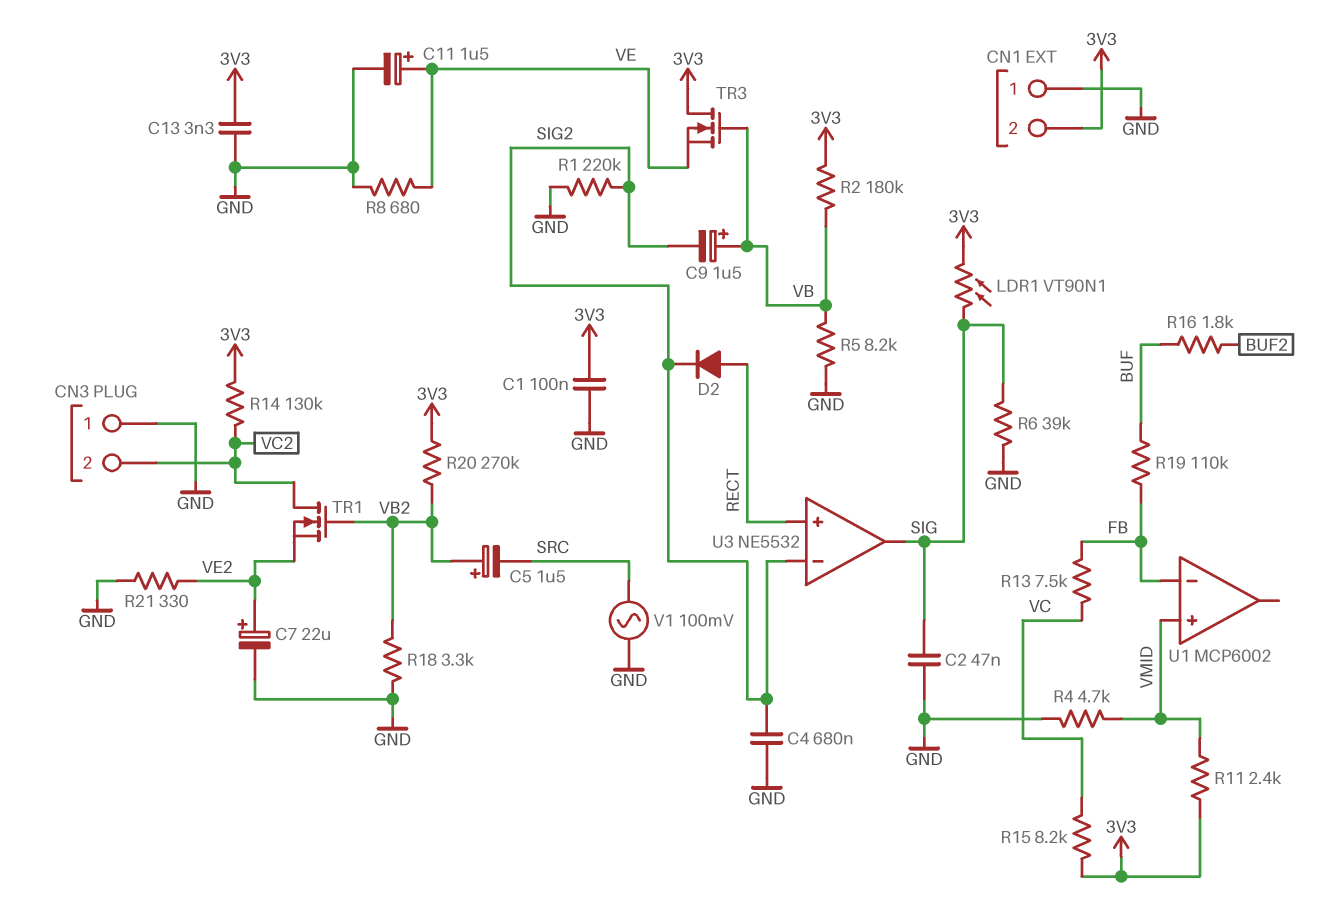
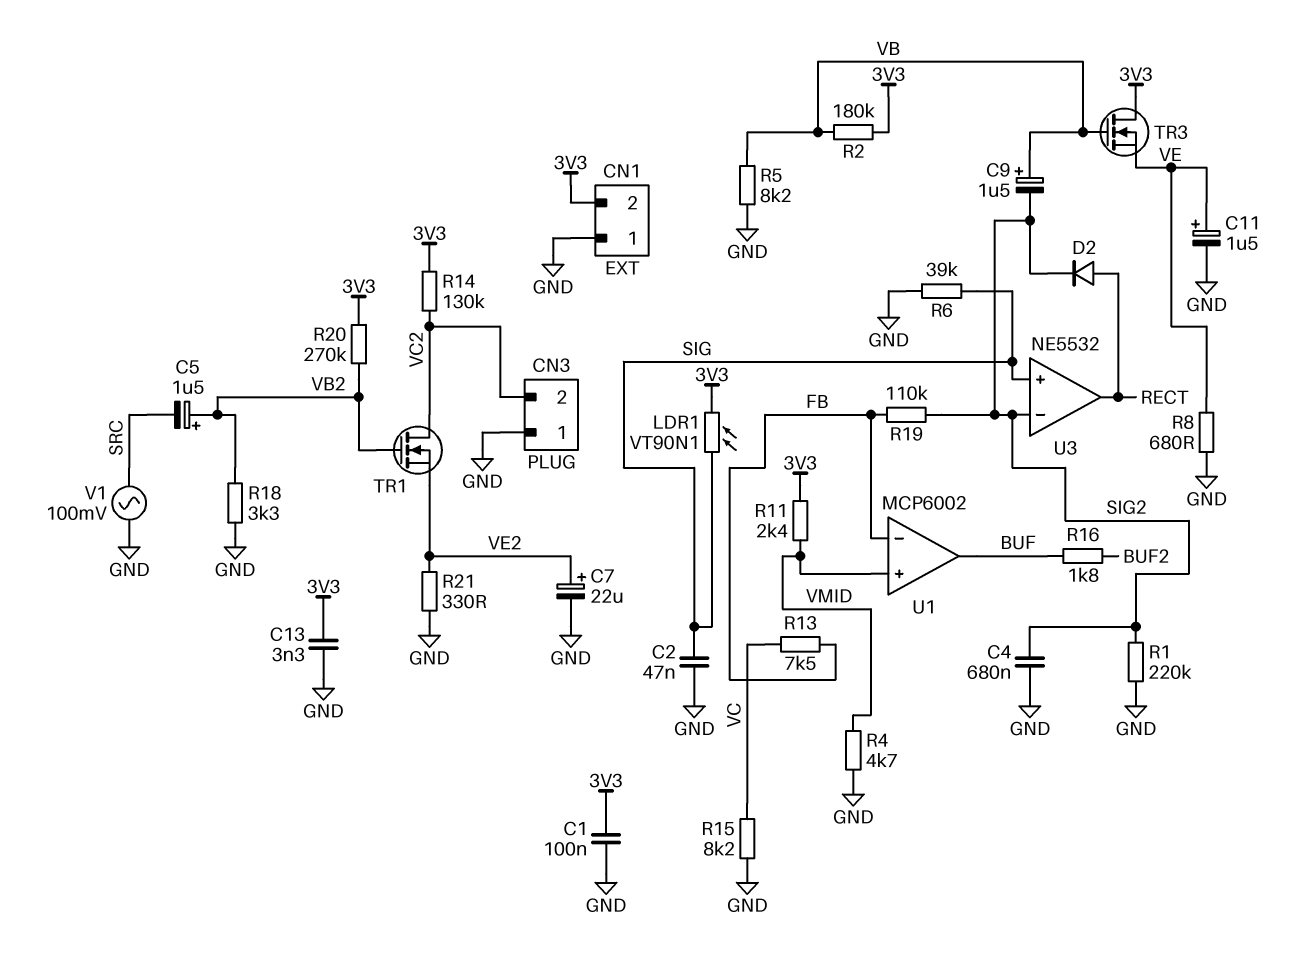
R15: 8.2k (3V3, VC) -> 8.2k (GND, VC)
R19: 110k (BUF, FB) -> 110k (FB, SIG2)
U1 pin out: none -> BUF
U3 pin in+: RECT -> SIG
U3 pin out: SIG -> RECT

